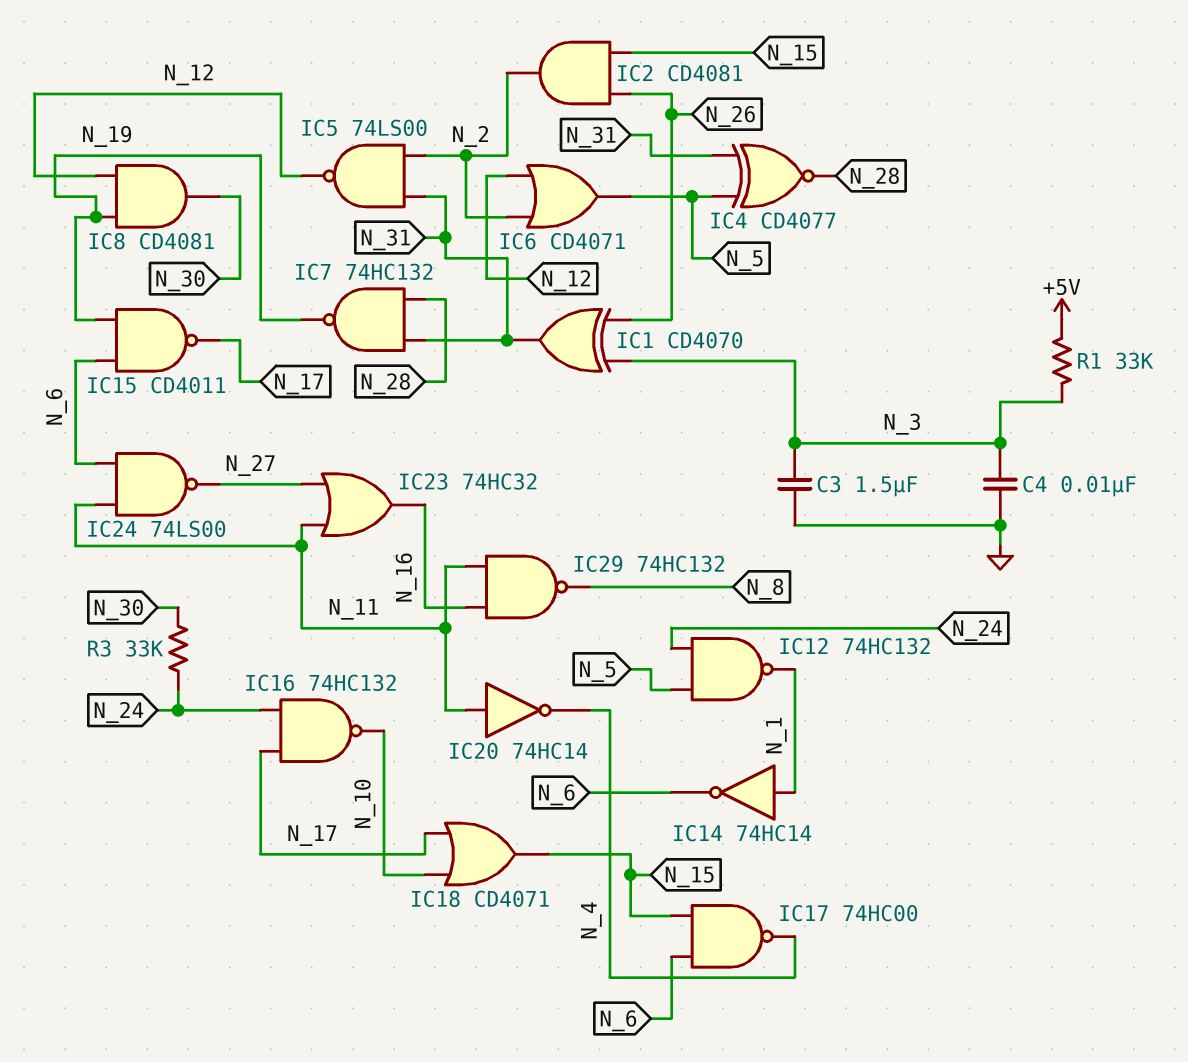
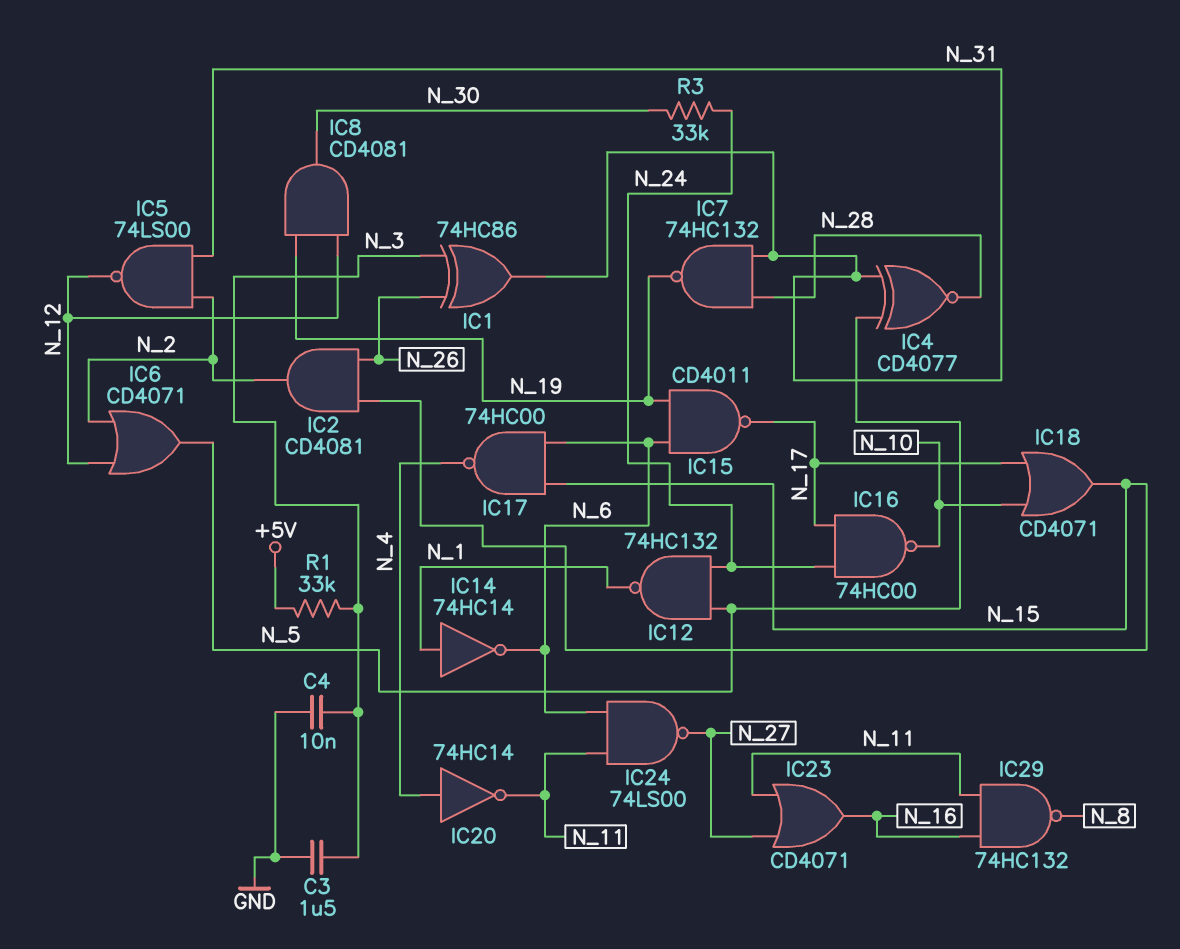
IC1: XOR CD4070 (in N_3, in N_26, out N_31) -> XOR 74HC86 (in N_3, in N_26, out N_31)
IC16: NAND 74HC132 (in N_17, in N_24, out N_10) -> NAND 74HC00 (in N_17, in N_24, out N_10)
IC20: NOT 74HC14 (in N_11, out N_4) -> NOT 74HC14 (in N_4, out N_11)
IC23: OR 74HC32 (in N_11, in N_27, out N_16) -> OR CD4071 (in N_11, in N_27, out N_16)

